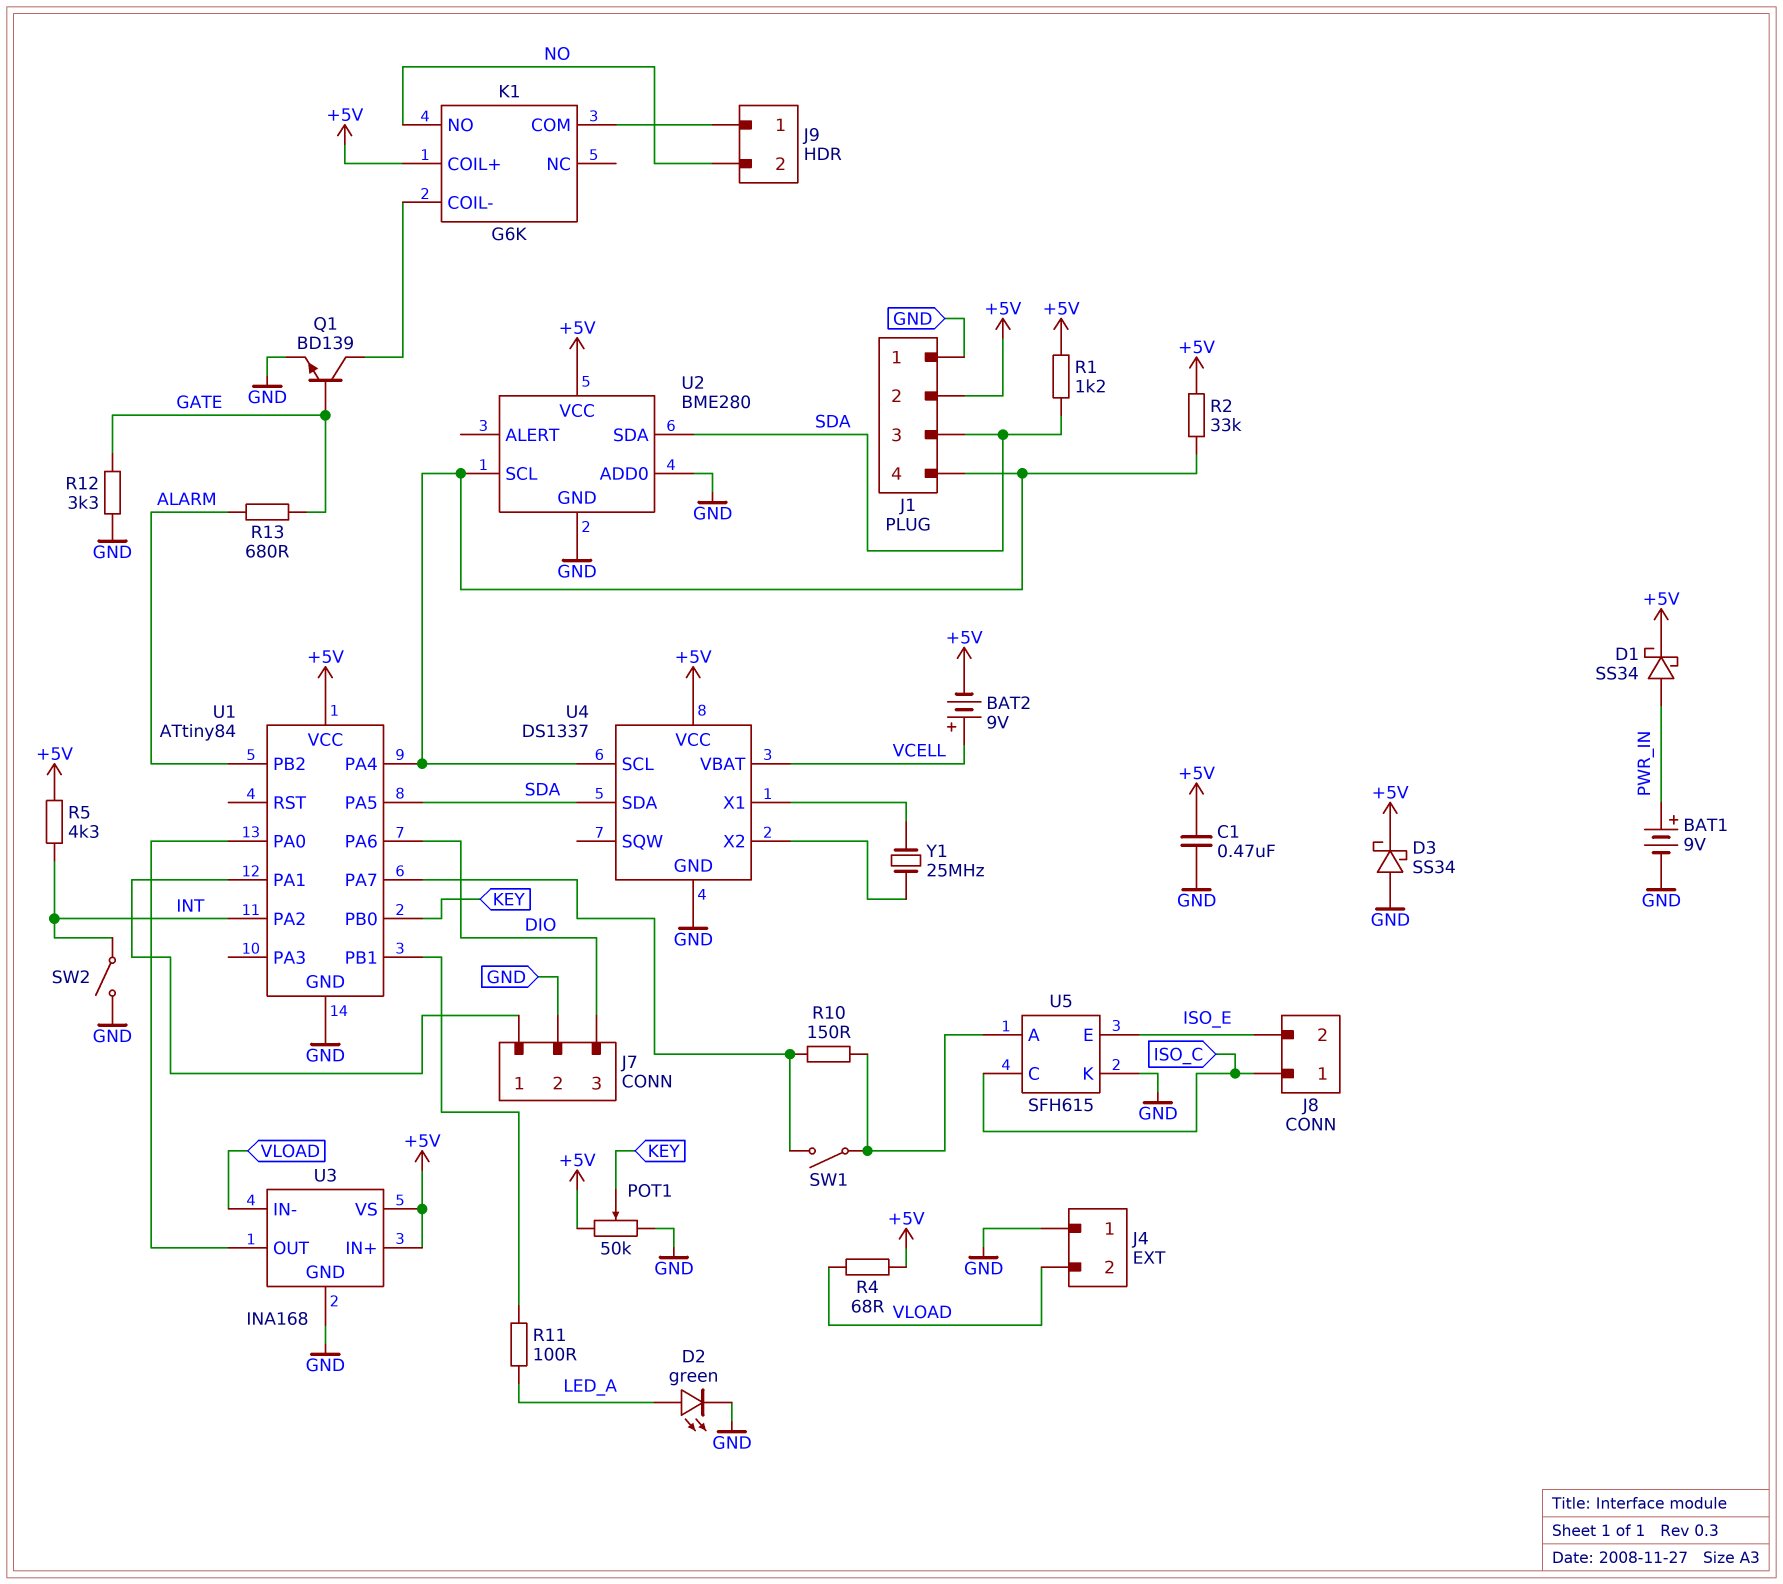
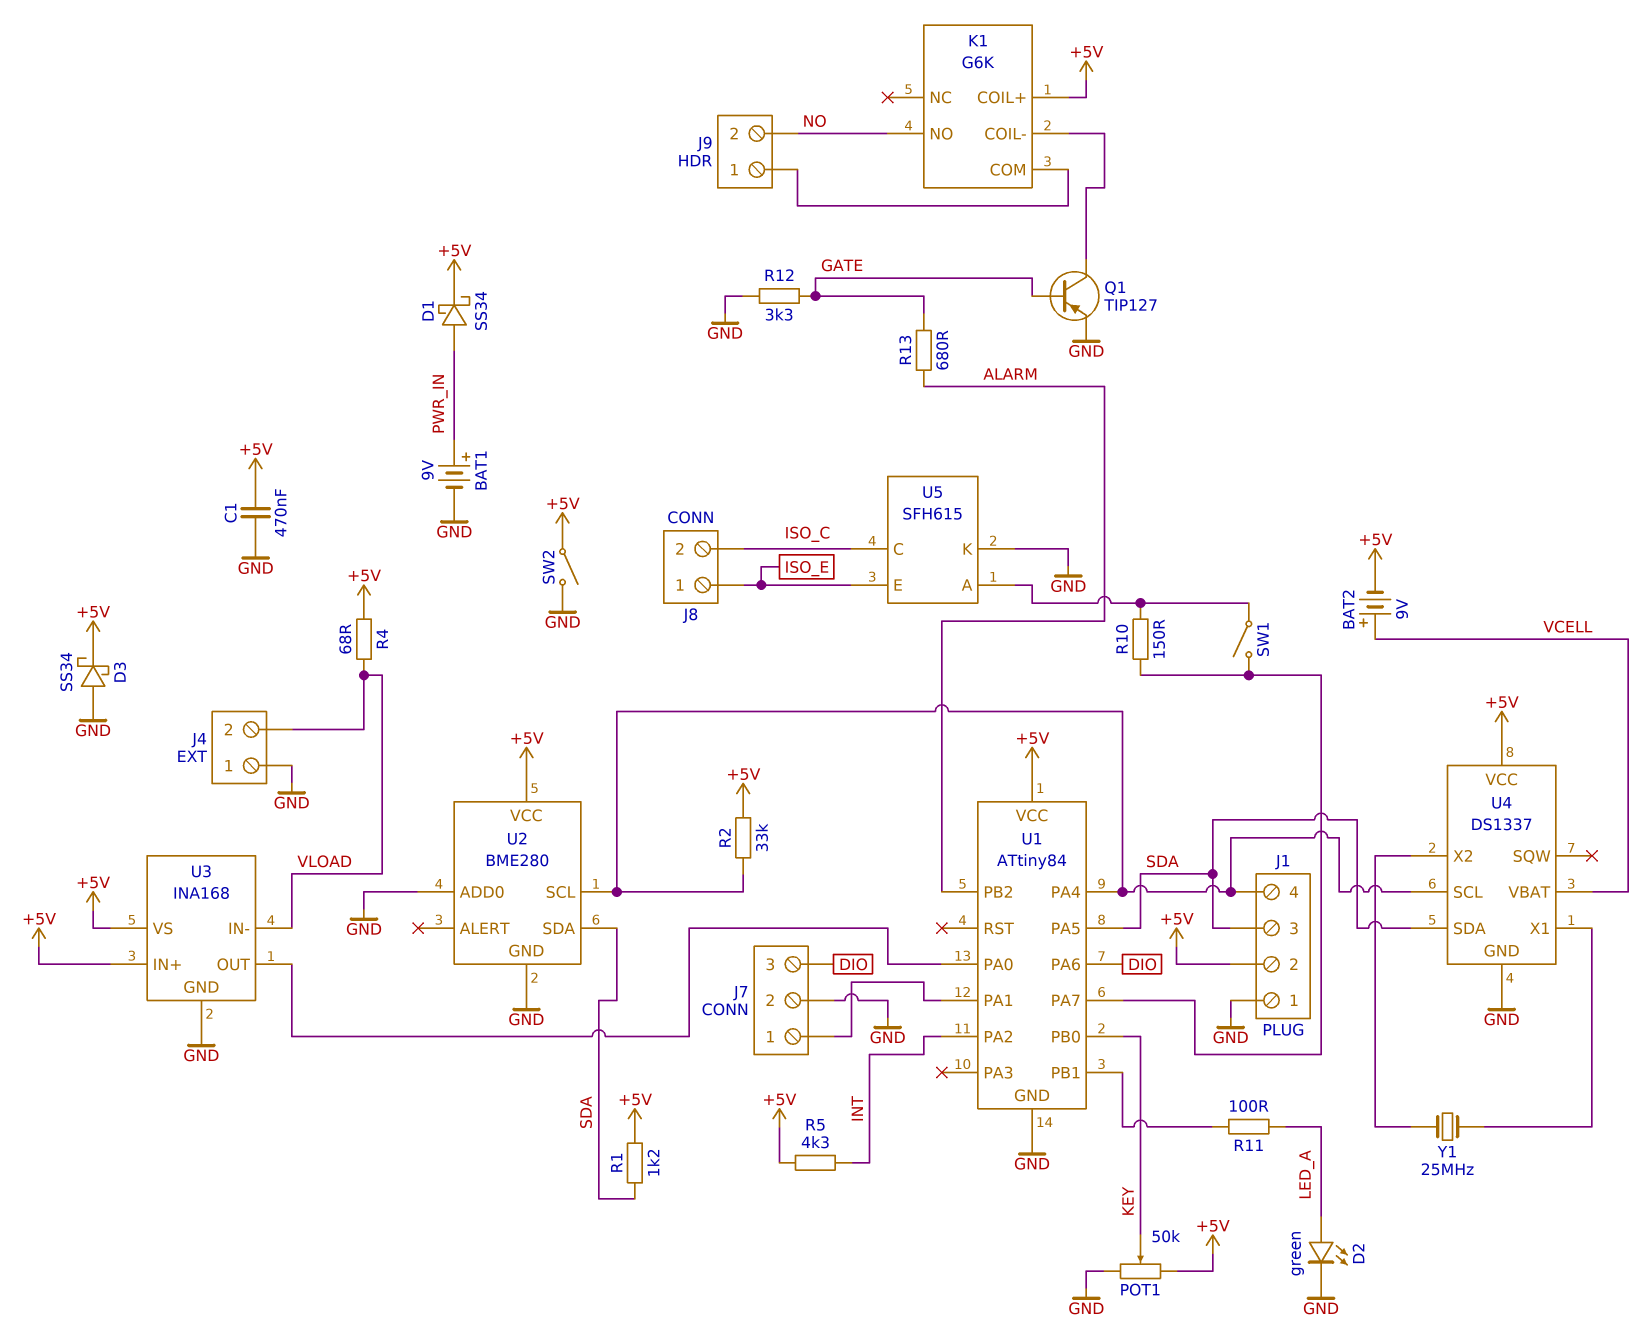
J8 pin 1: ISO_C -> ISO_E
J8 pin 2: ISO_E -> ISO_C
Q1: NPN BD139 (B GATE, C K1/COIL-, E GND) -> PNP TIP127 (B GATE, C K1/COIL-, E GND)
SW2: switch (GND, INT) -> switch (+5V, GND)

